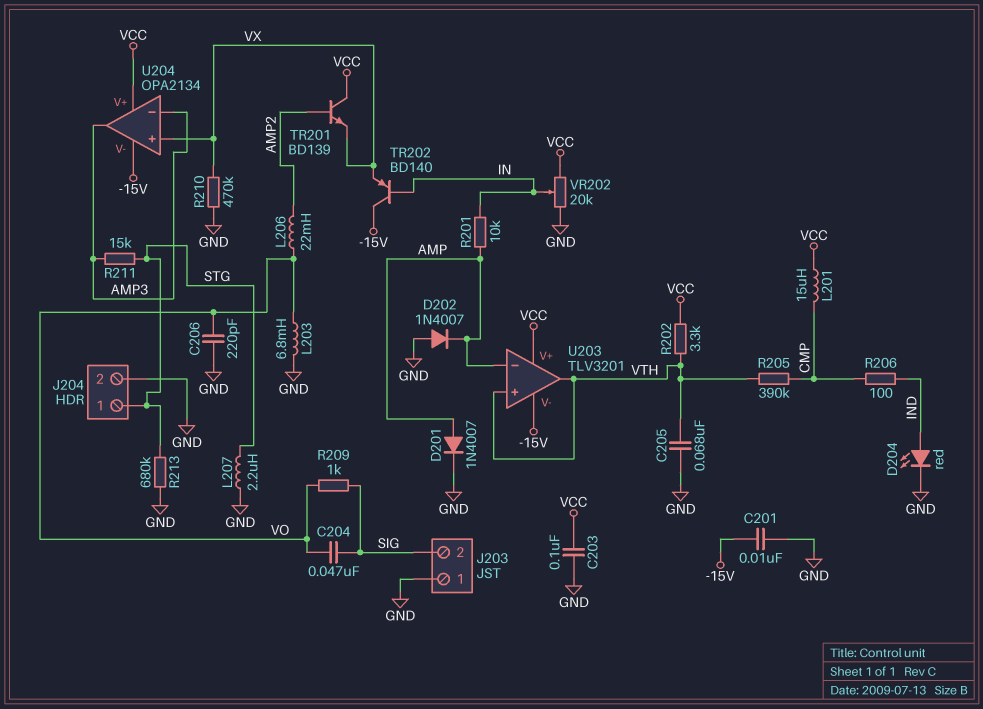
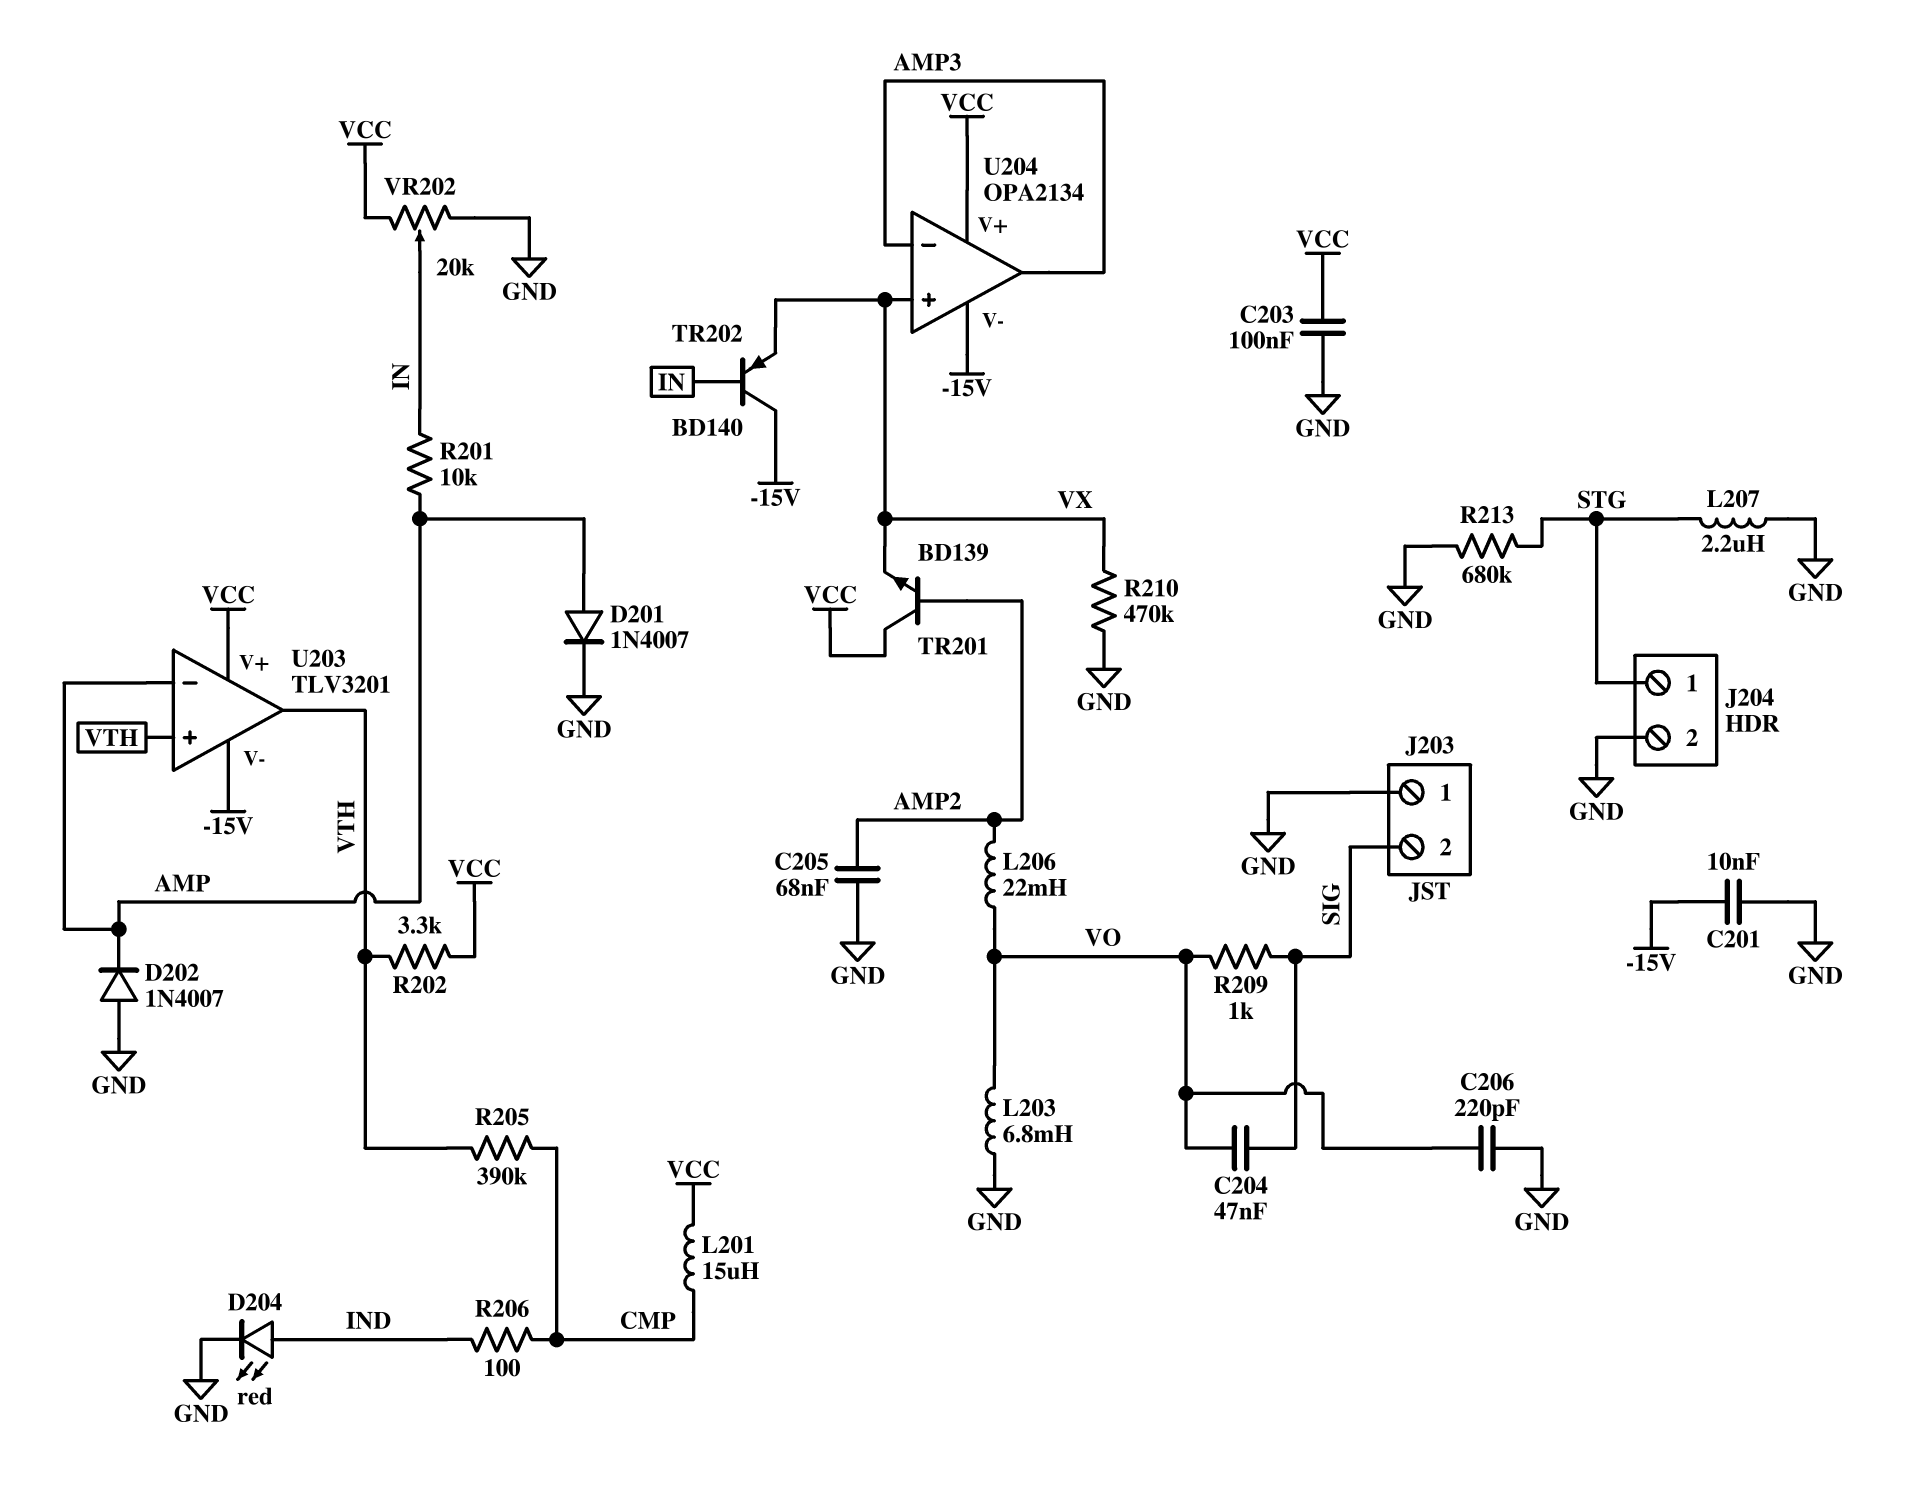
C205: 68nF (GND, VTH) -> 68nF (AMP2, GND)
R211: 15k (AMP3, STG) -> none

